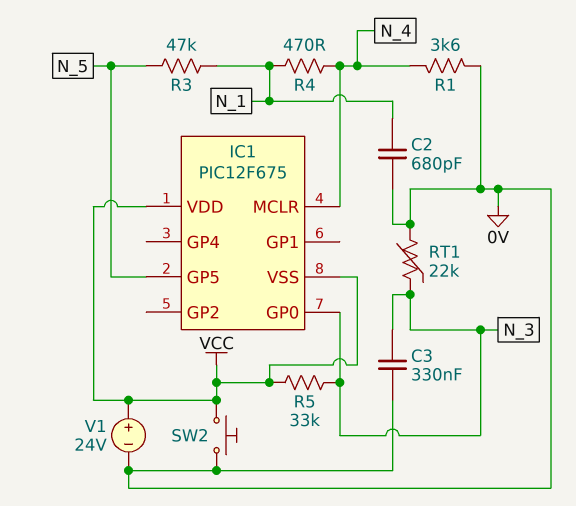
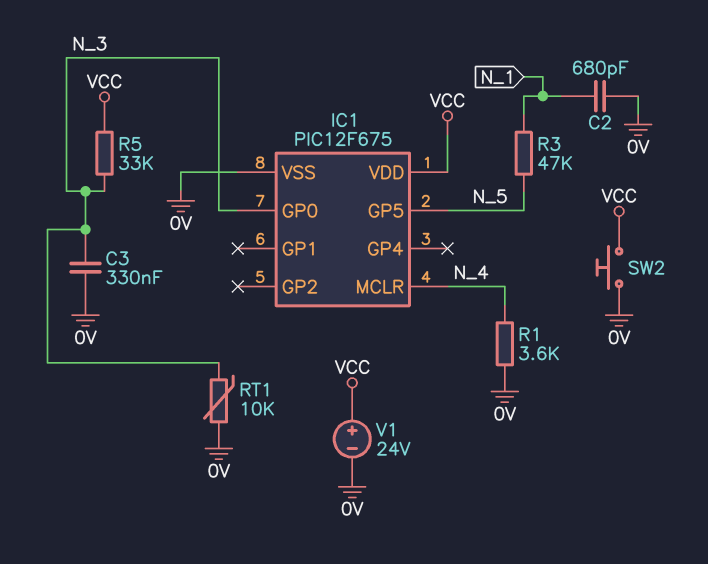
IC1 pin VSS: VCC -> 0V
R4: 470 (N_1, N_4) -> none
RT1: 22k (0V, N_3) -> 10k (0V, N_3)

